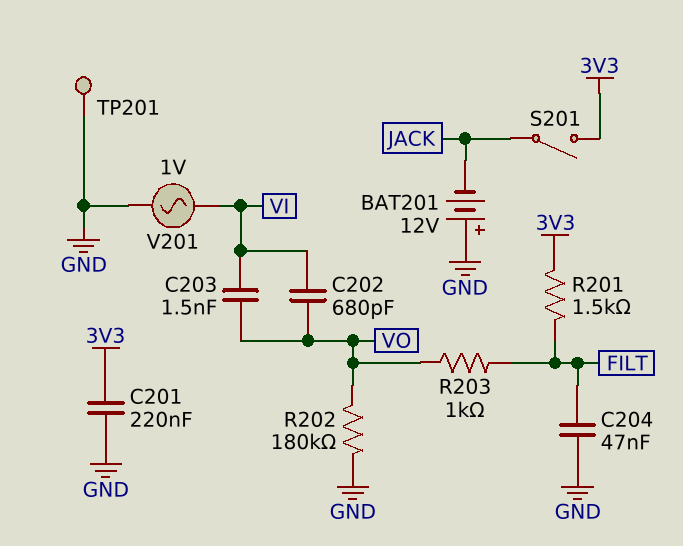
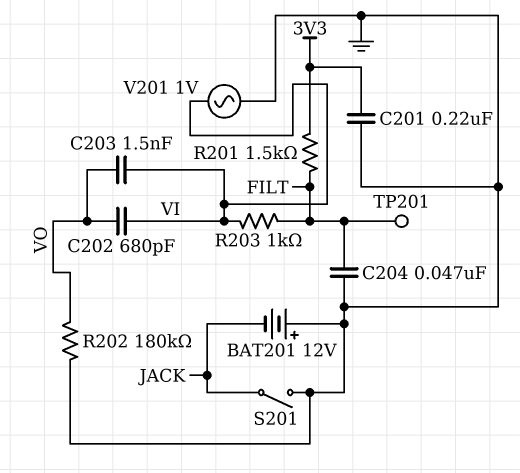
R203: 1k (FILT, VO) -> 1k (FILT, VI)
S201: switch (3V3, JACK) -> switch (GND, JACK)
TP201: test point (GND) -> test point (FILT)

